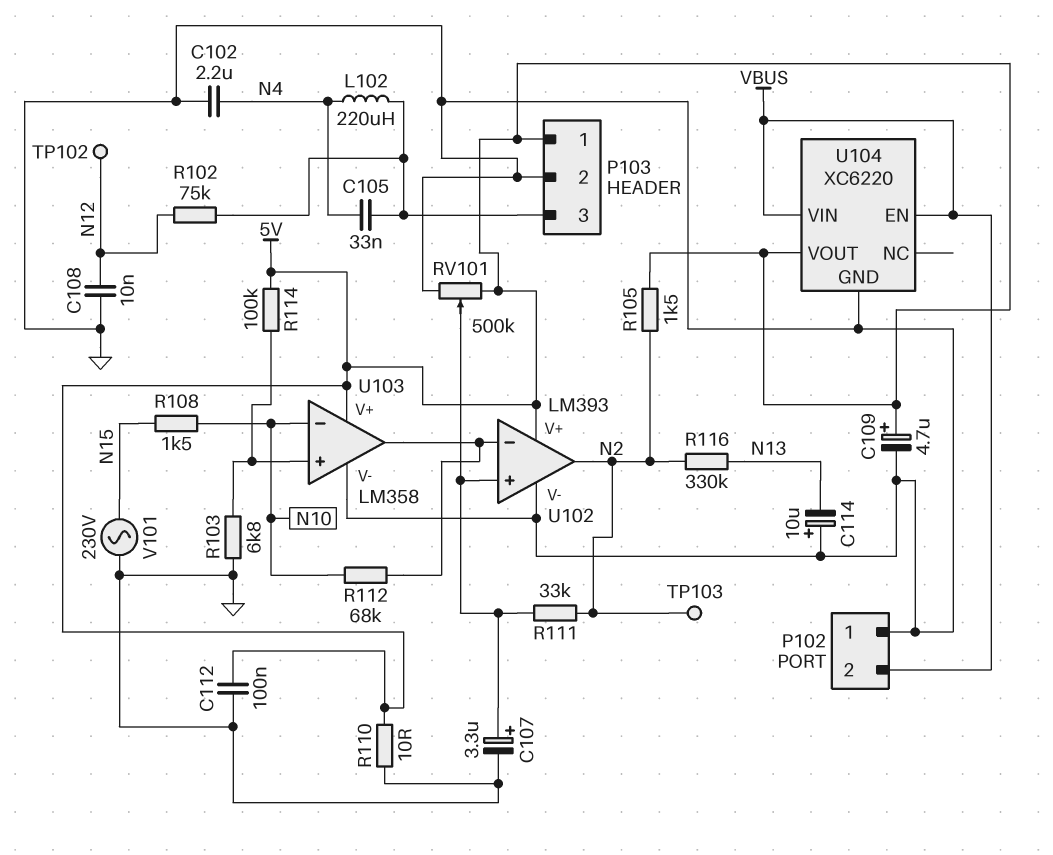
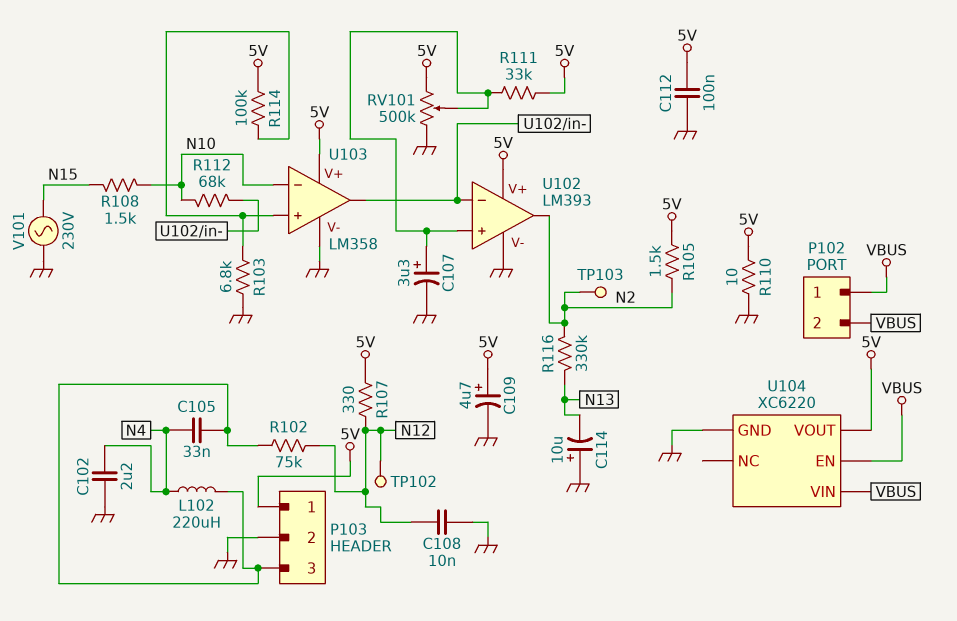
P102 pin 1: GND -> VBUS
R107: none -> 330 (5V, N12)
R111: 33k (N2, U102/in+) -> 33k (5V, U102/in+)

